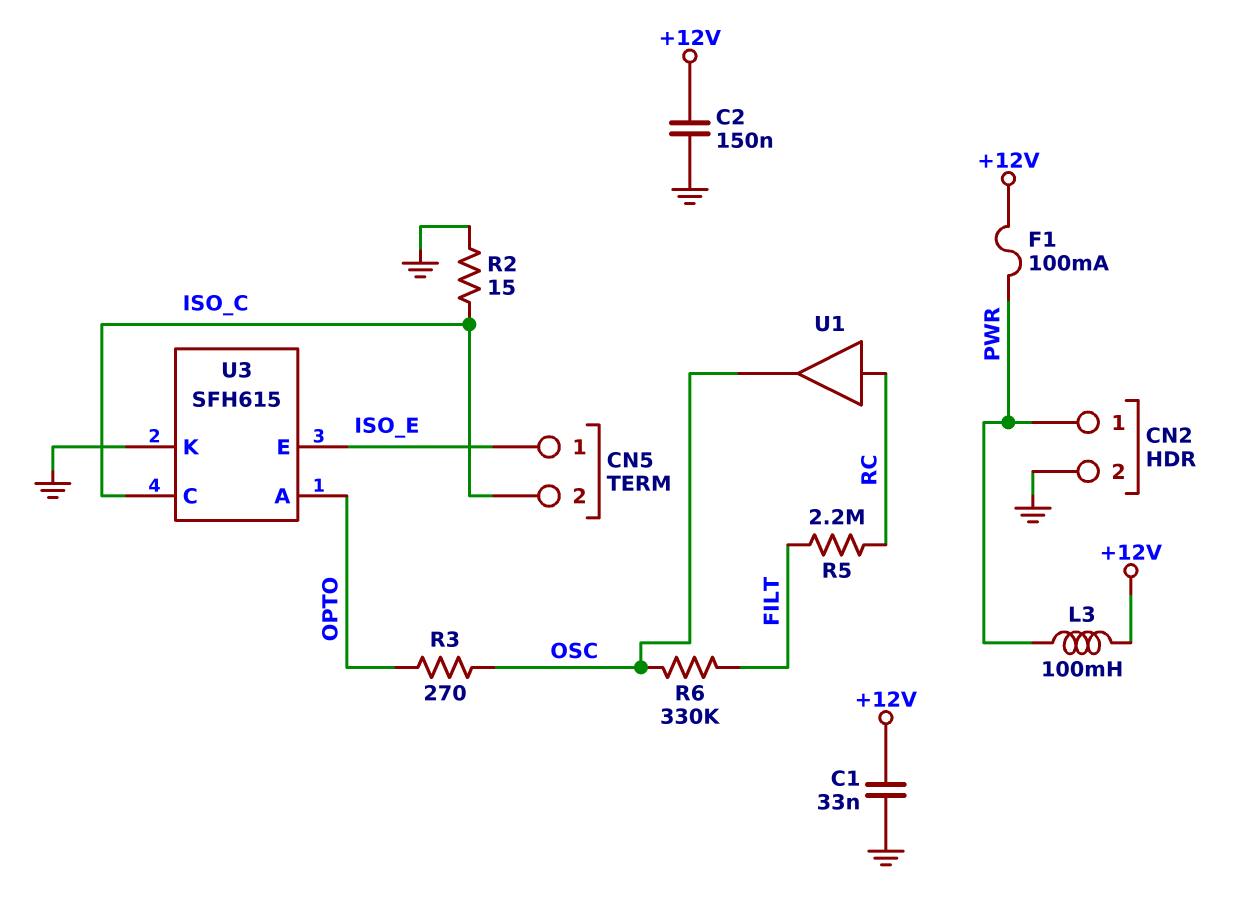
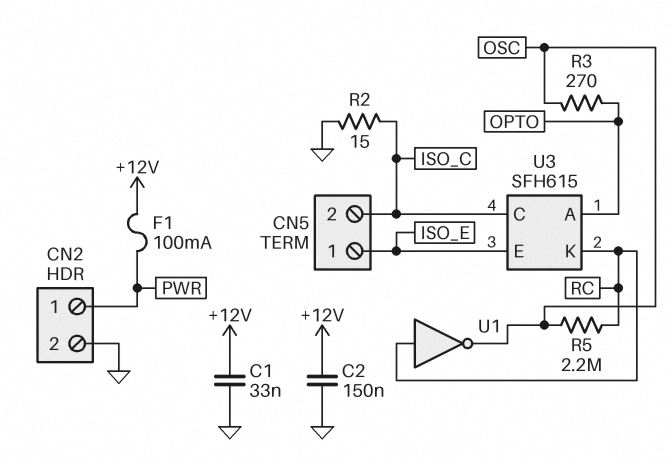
L3: 100mH (+12V, PWR) -> none
R5: 2.2M (FILT, RC) -> 2.2M (OSC, RC)
R6: 330k (FILT, OSC) -> none
U1: buffer (in RC, out OSC) -> NOT (in RC, out OSC)
U3 pin K: GND -> RC

